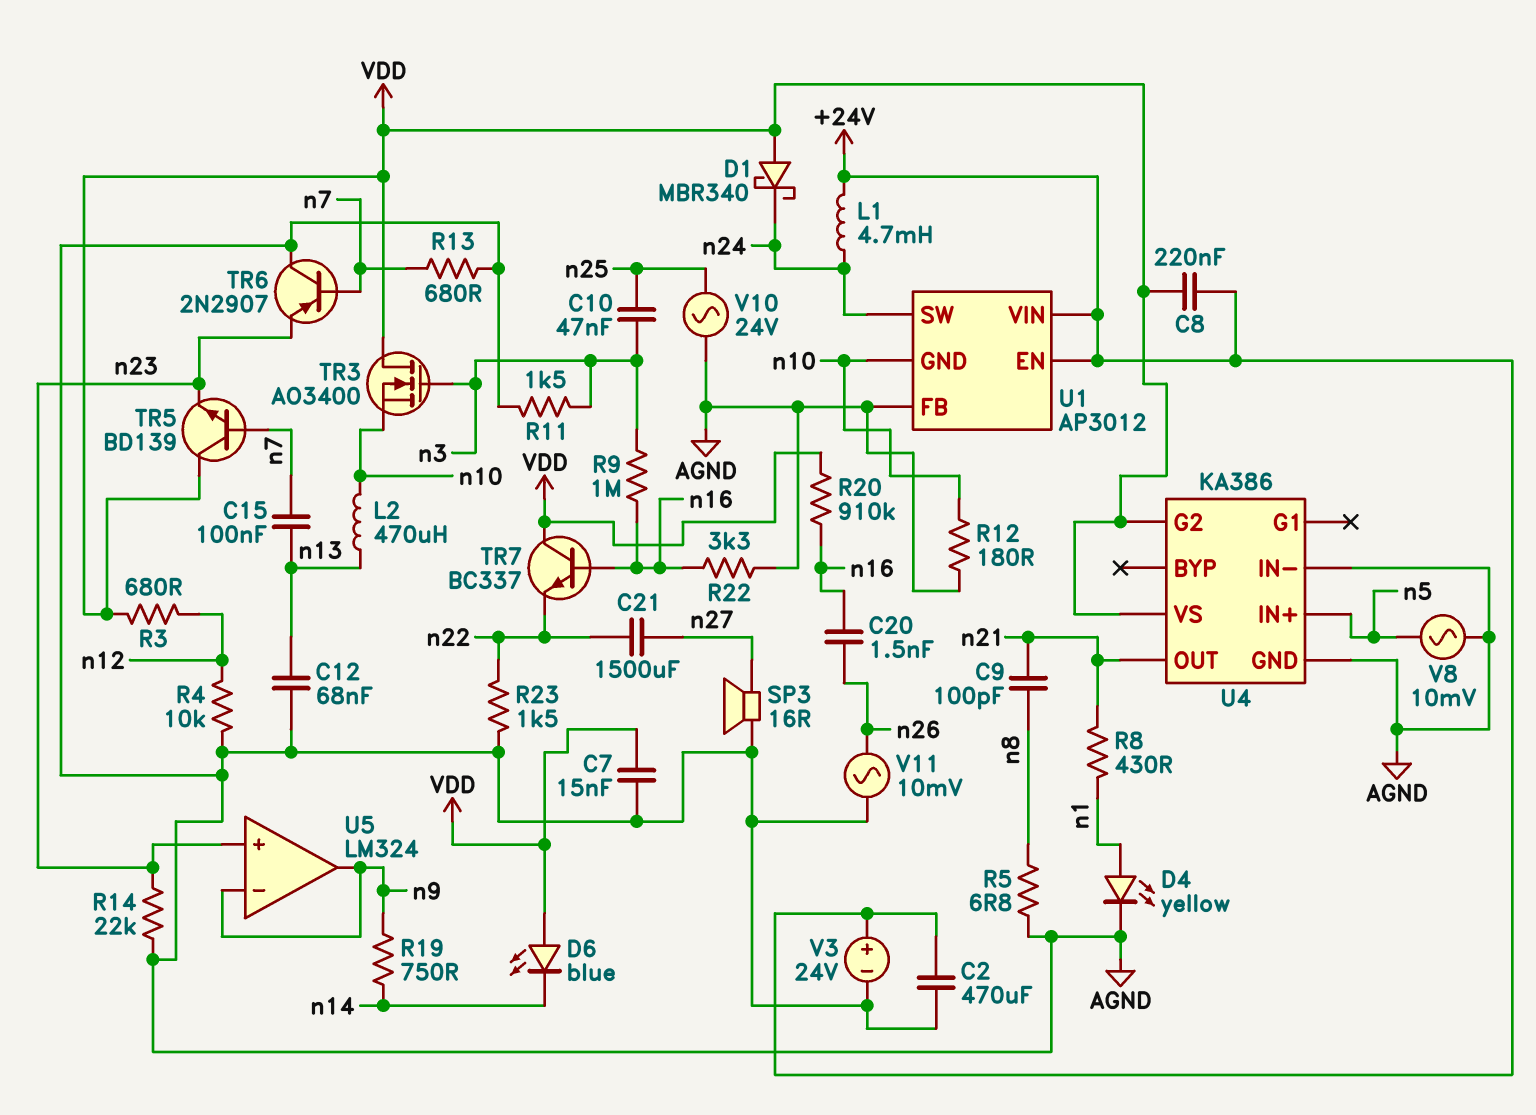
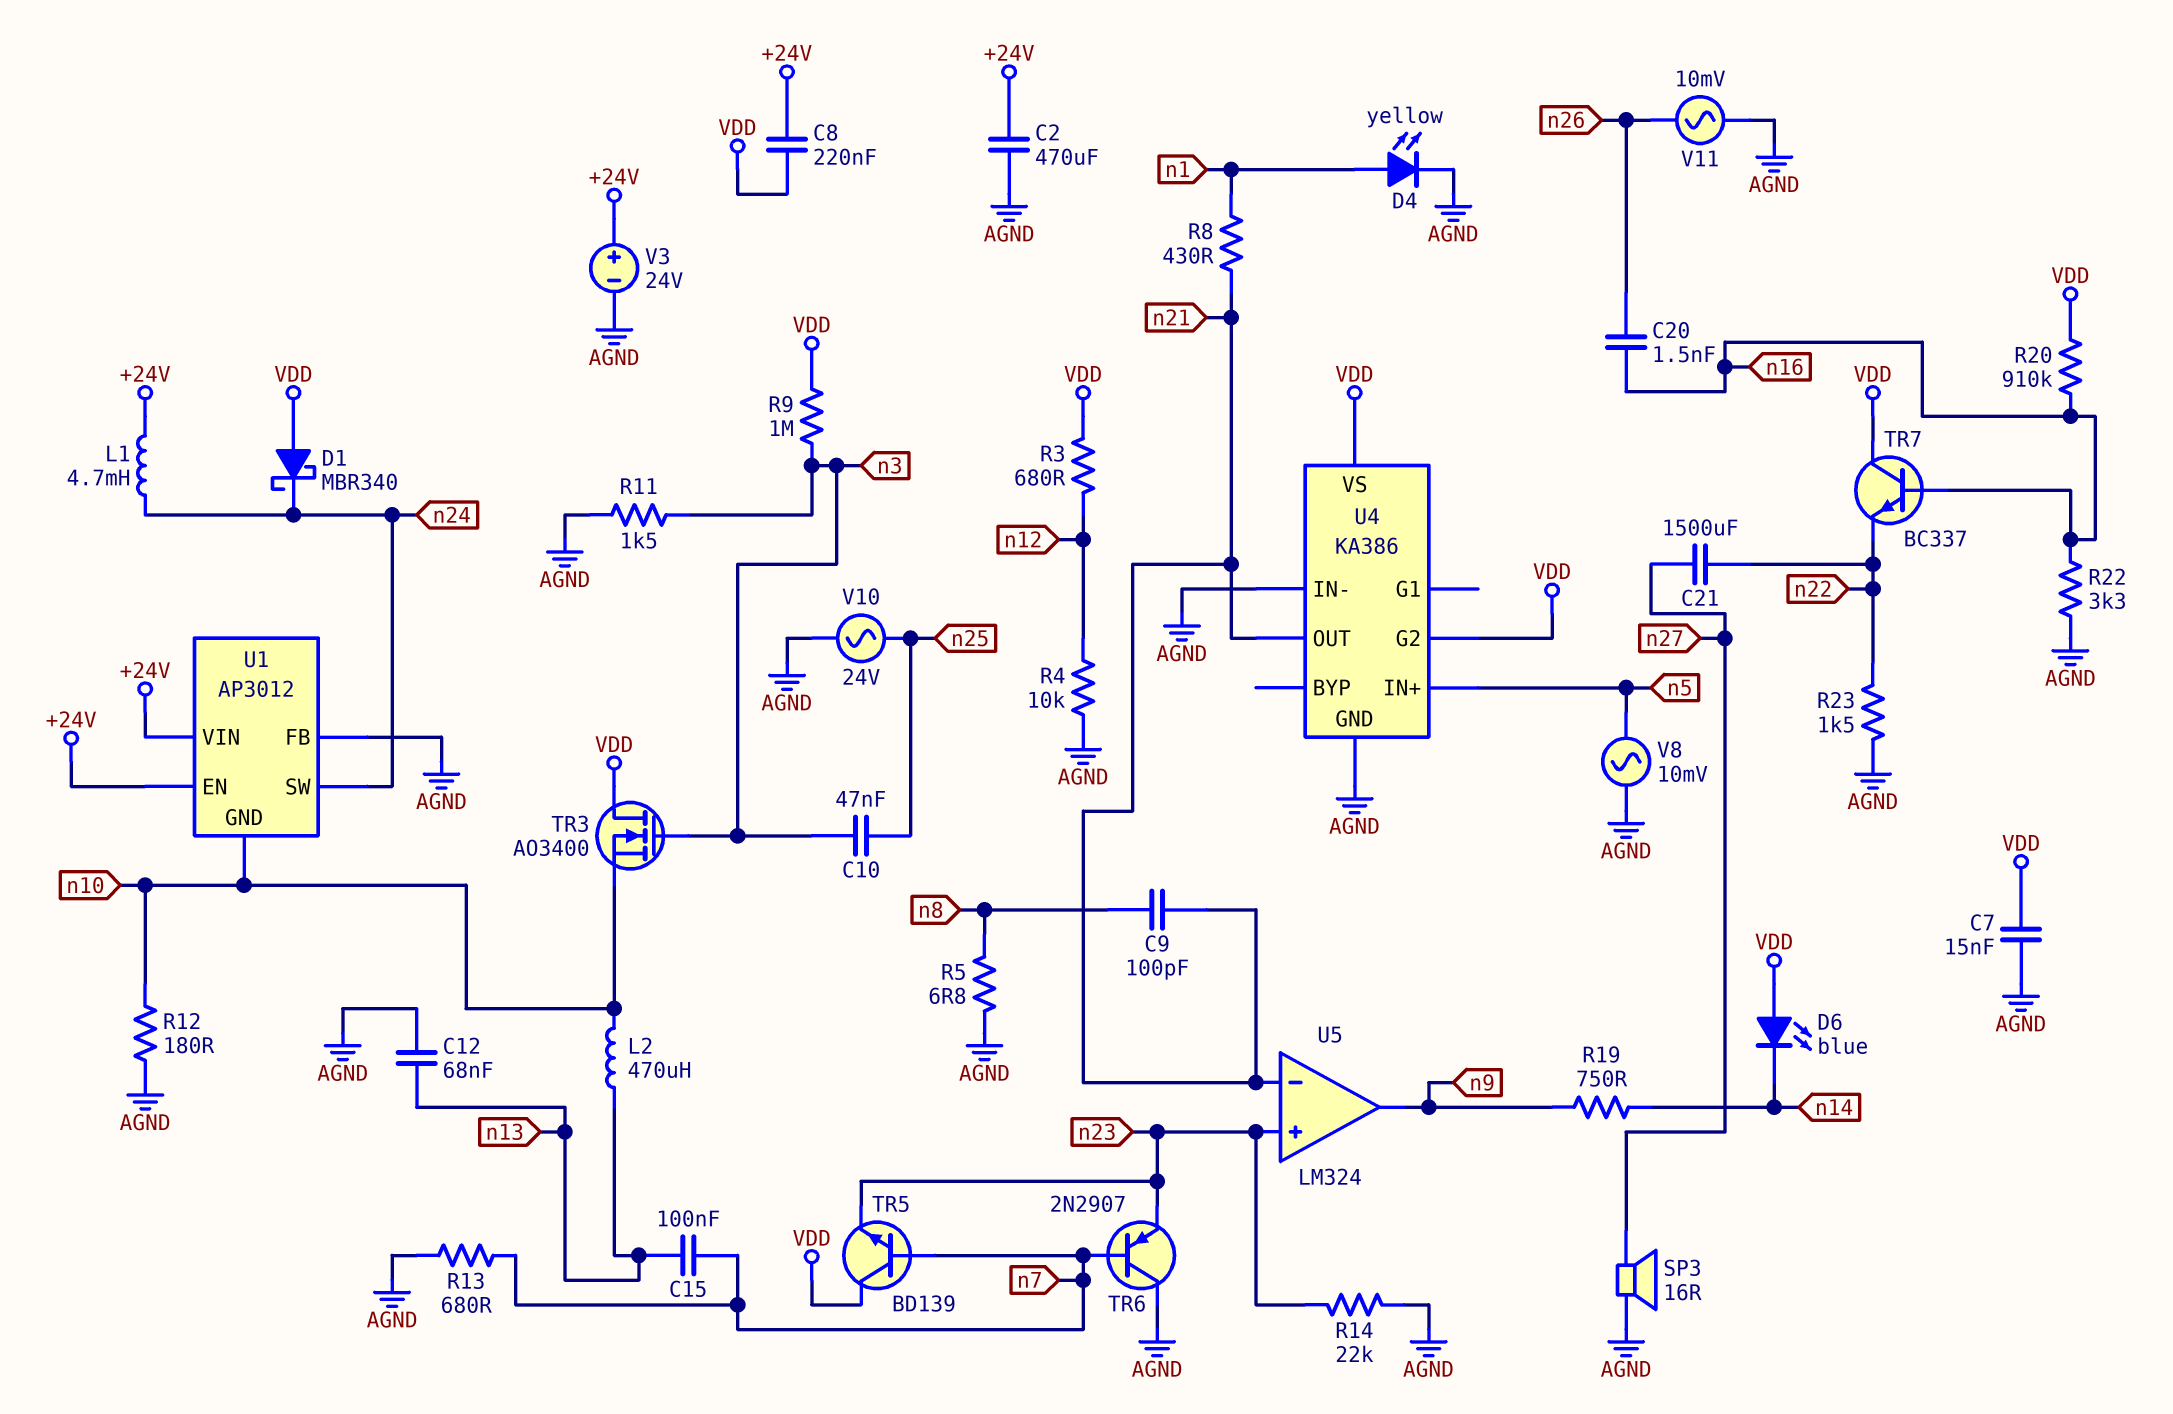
R9: 1M (n3, n16) -> 1M (VDD, n3)
U5 pin in-: n9 -> n21

